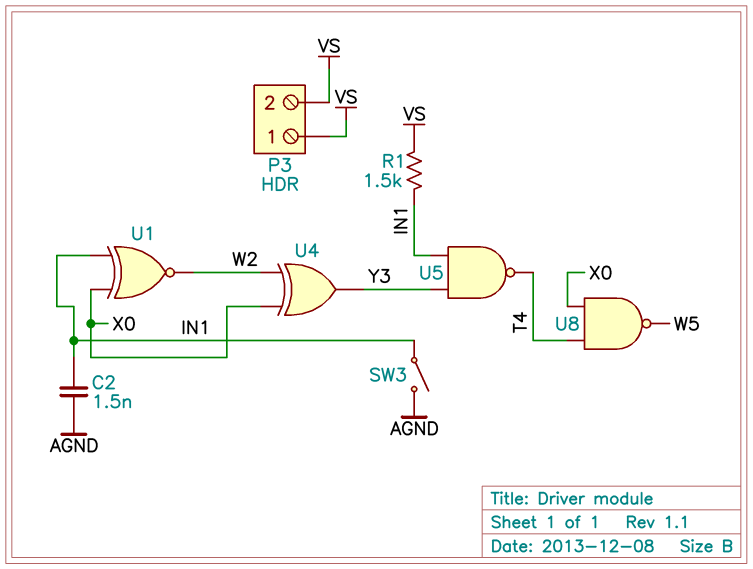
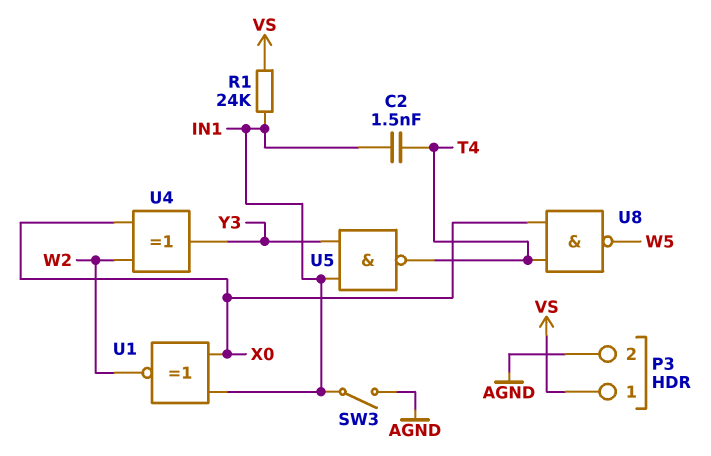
C2: 1.5nF (AGND, IN1) -> 1.5nF (IN1, T4)
P3 pin 2: VS -> AGND
R1: 1.5k (IN1, VS) -> 24k (IN1, VS)

